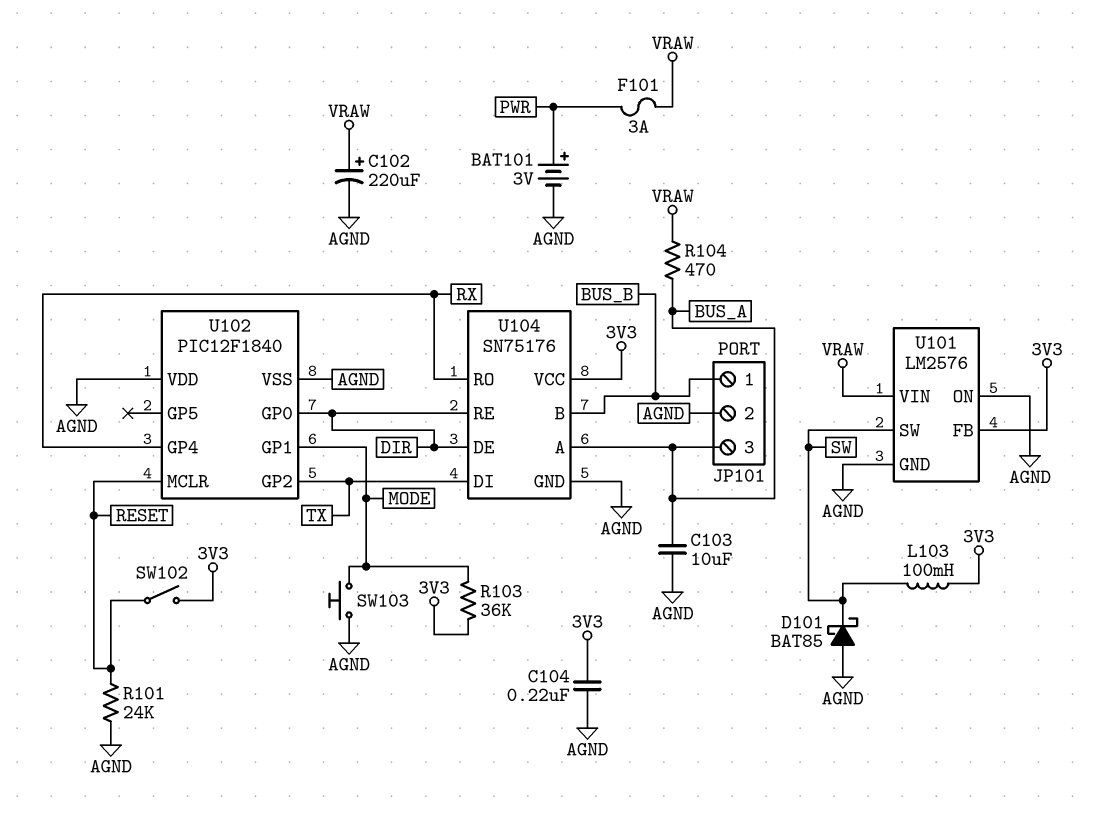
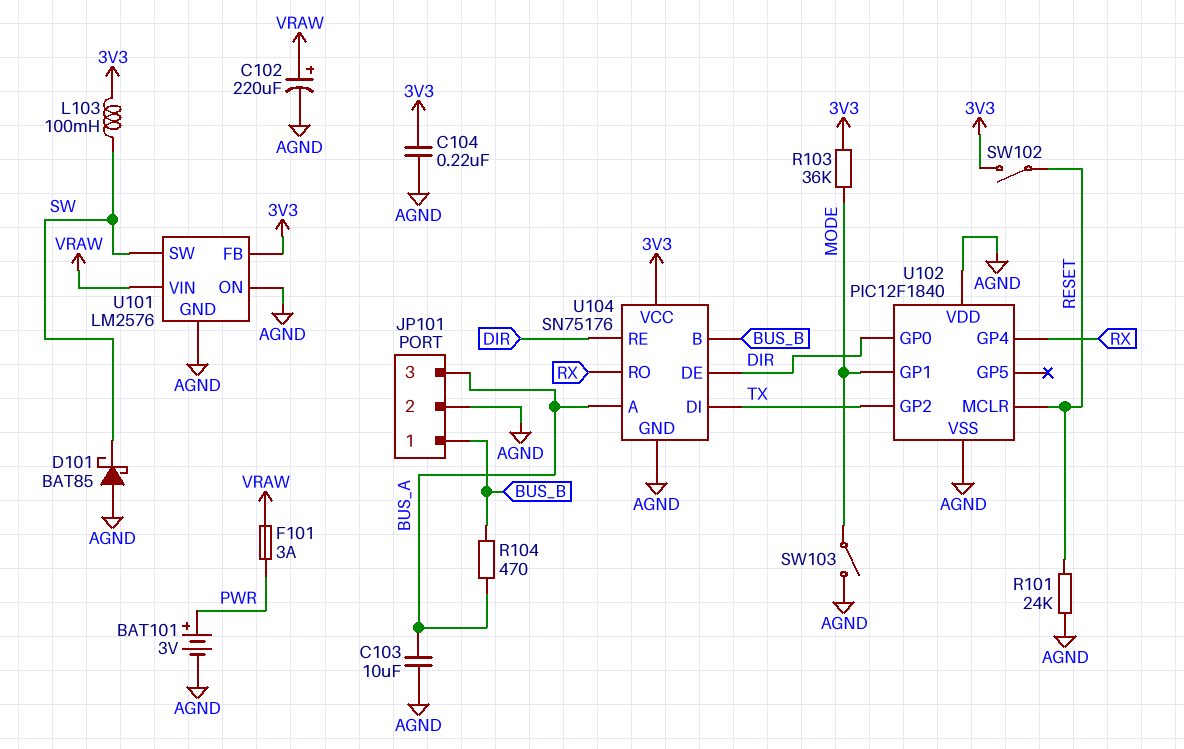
R104: 470 (BUS_A, VRAW) -> 470 (BUS_A, BUS_B)
SW103: button (AGND, MODE) -> switch (AGND, MODE)

